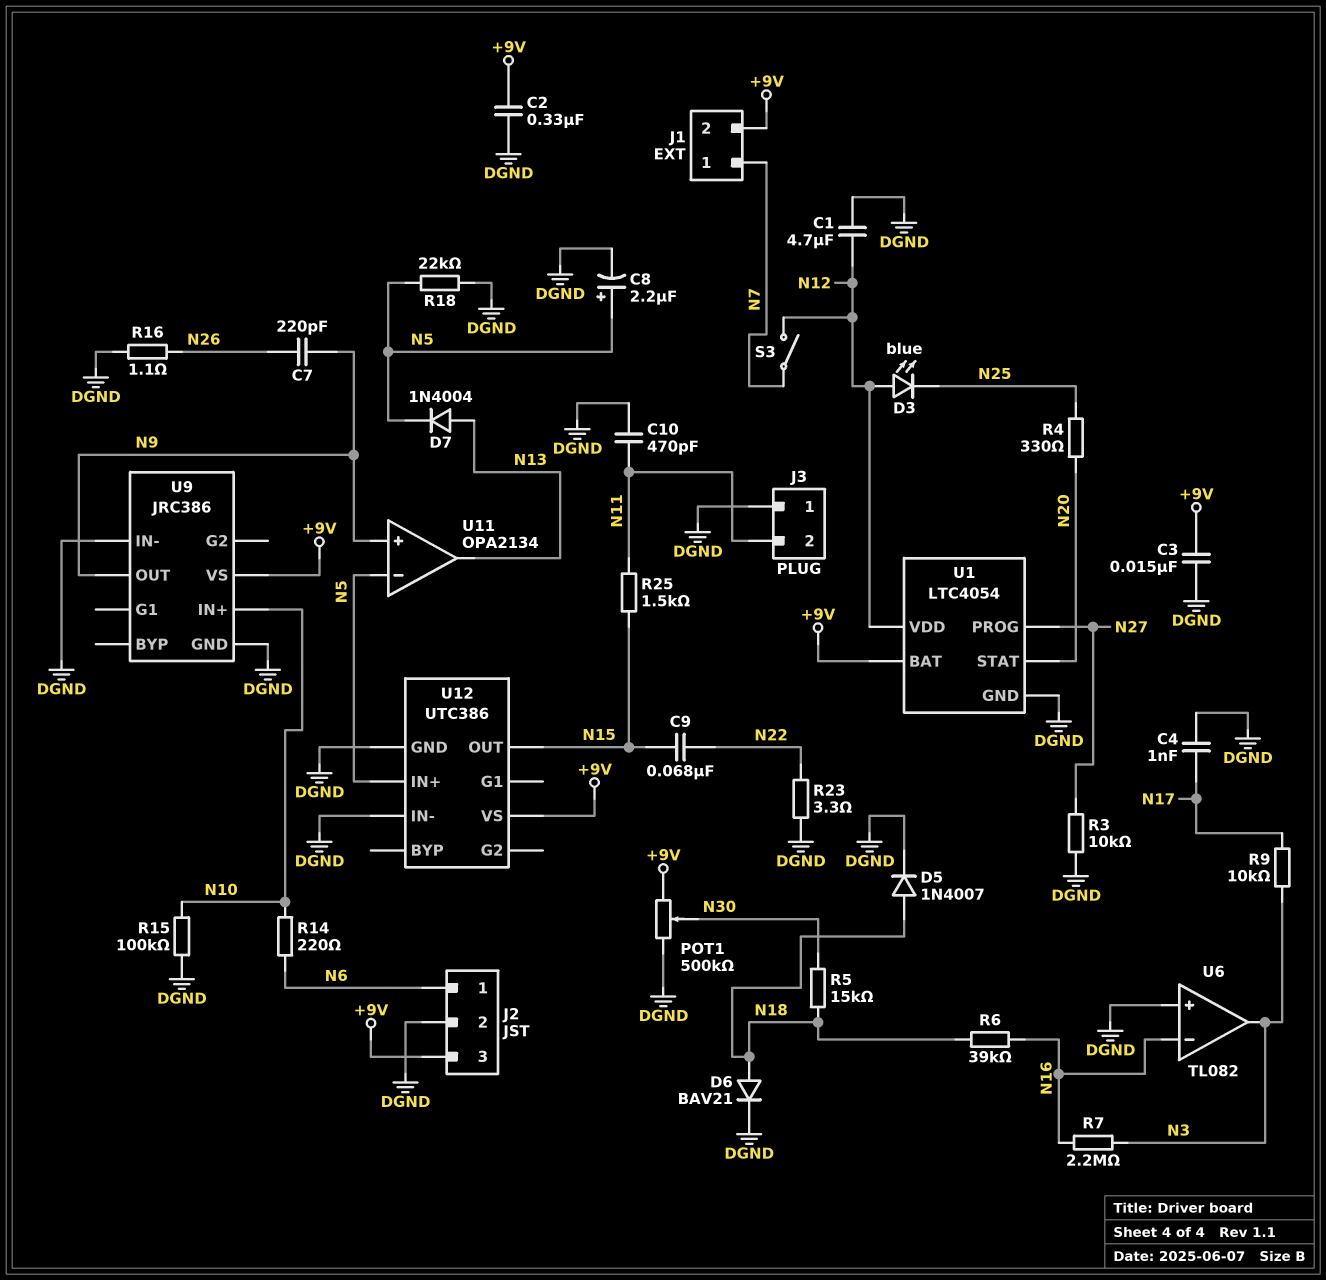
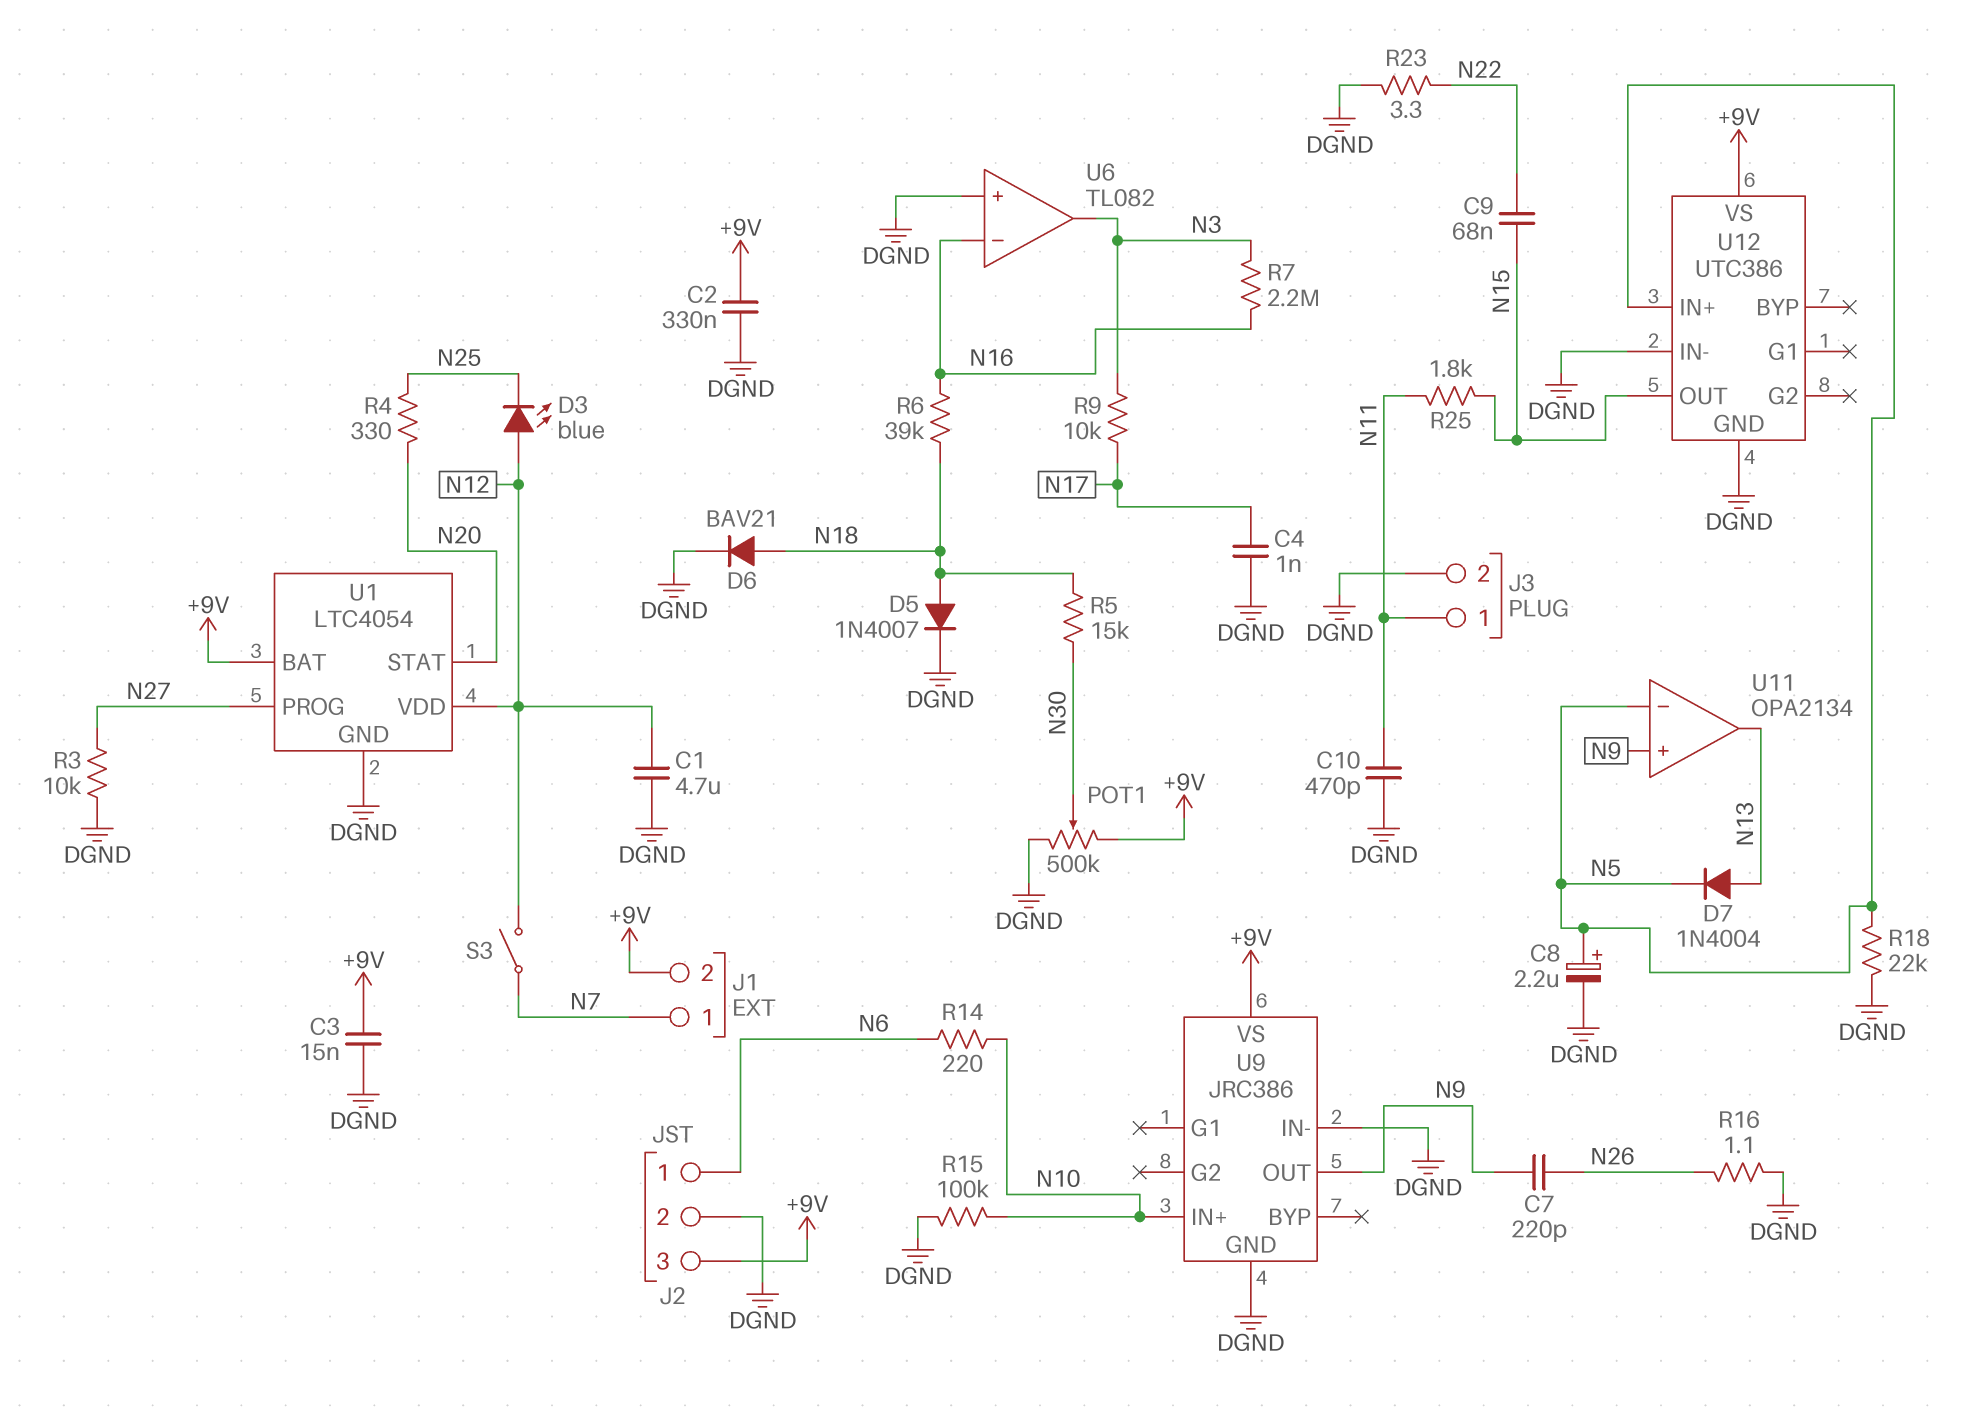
J3 pin 1: DGND -> N11
J3 pin 2: N11 -> DGND
R25: 1.5k (N11, N15) -> 1.8k (N11, N15)

